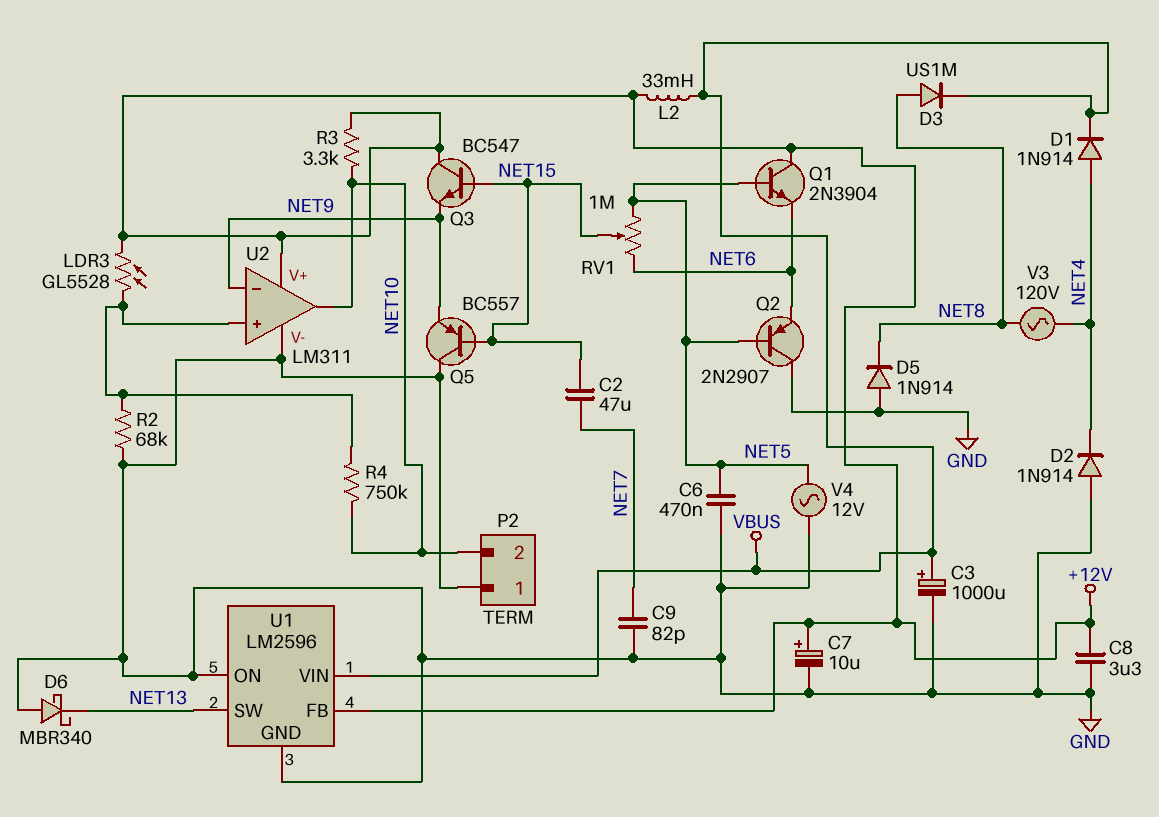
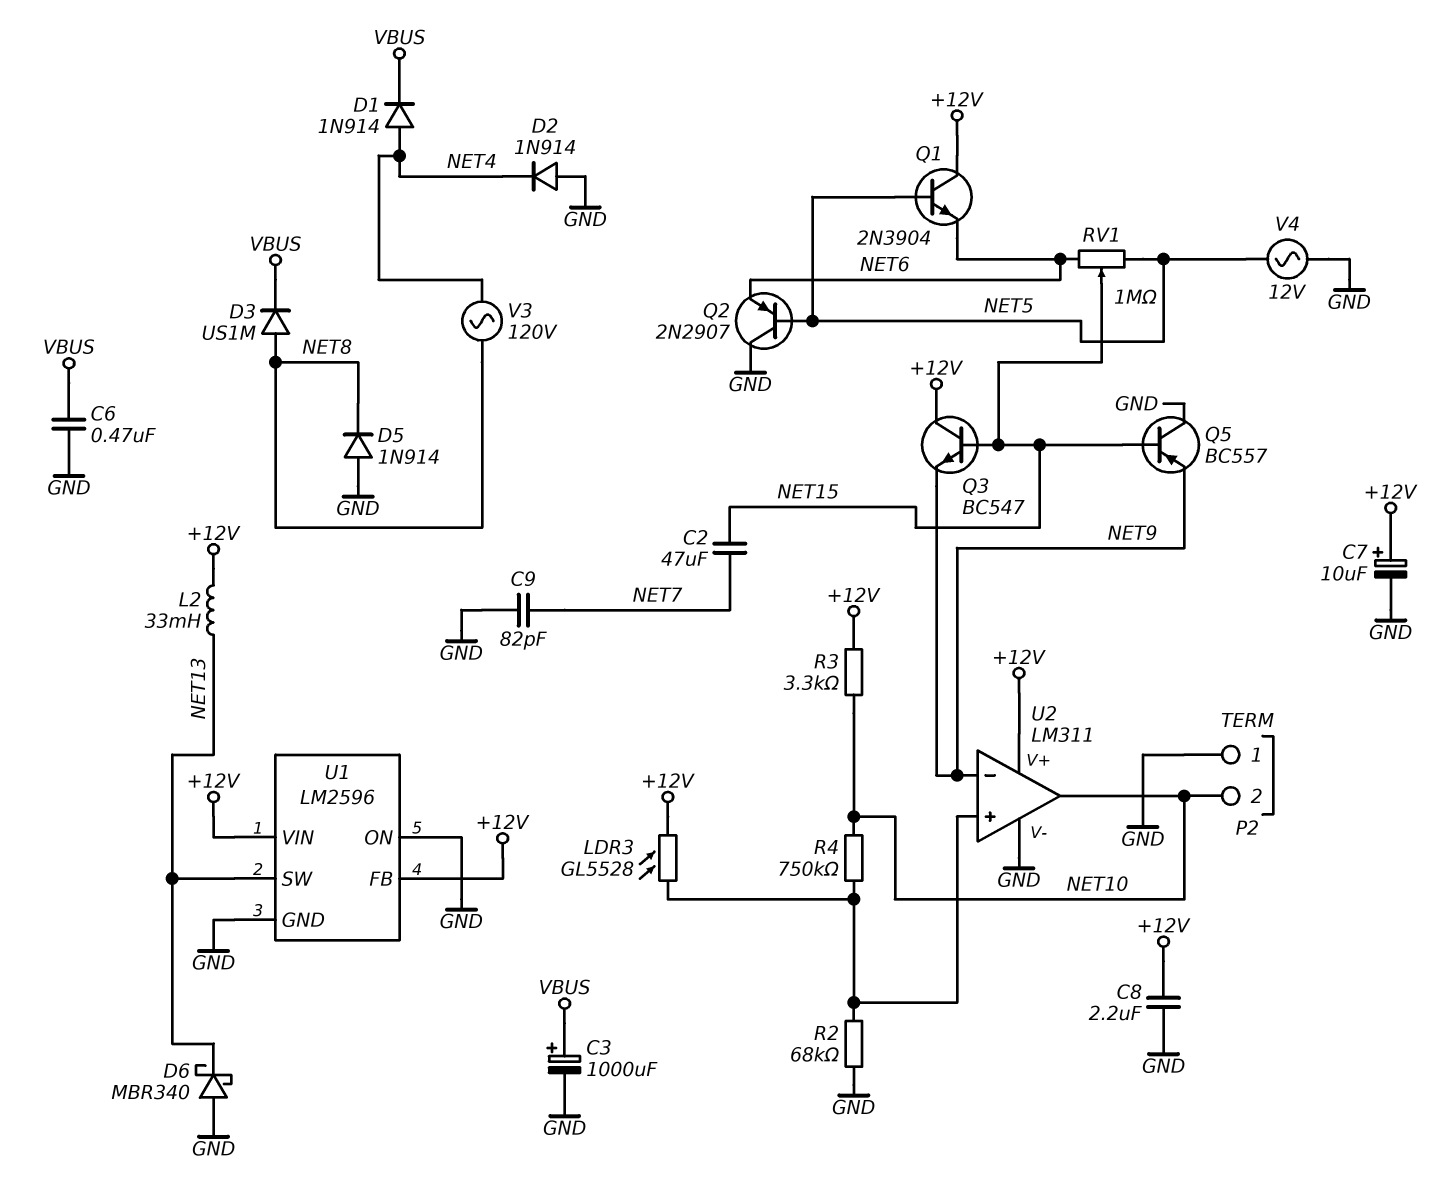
C6: 470nF (GND, NET5) -> 470nF (GND, VBUS)
C8: 3.3uF (+12V, GND) -> 2.2uF (+12V, GND)
L2: 33mH (+12V, VBUS) -> 33mH (+12V, NET13)
U1 pin VIN: VBUS -> +12V

